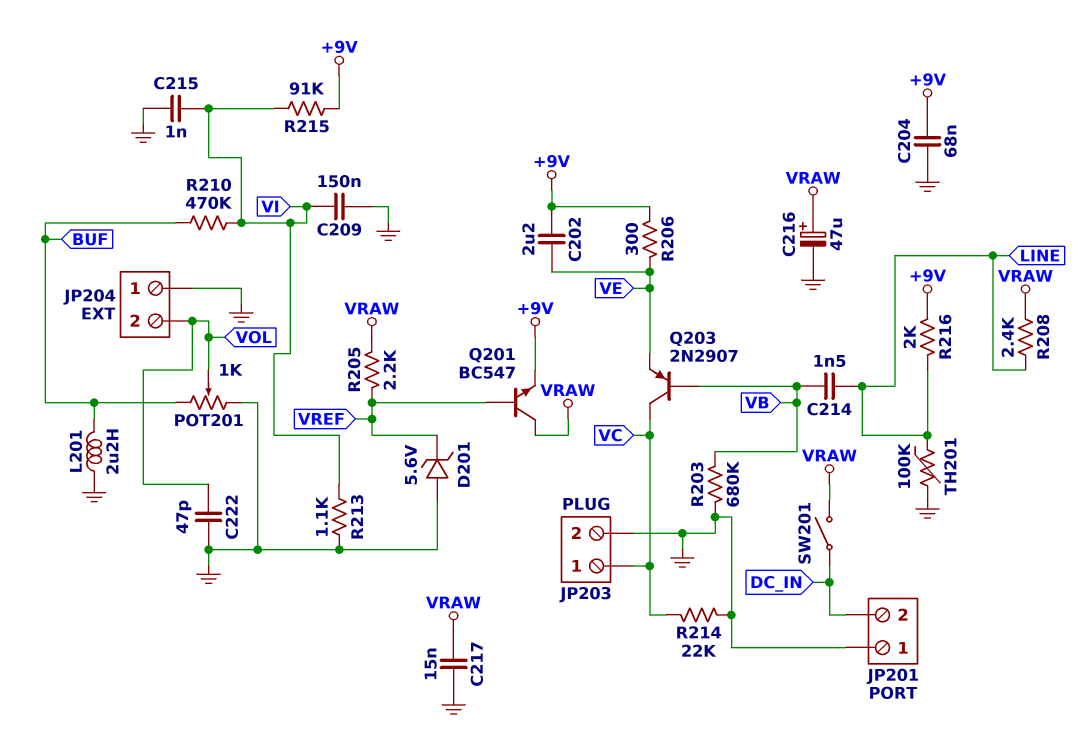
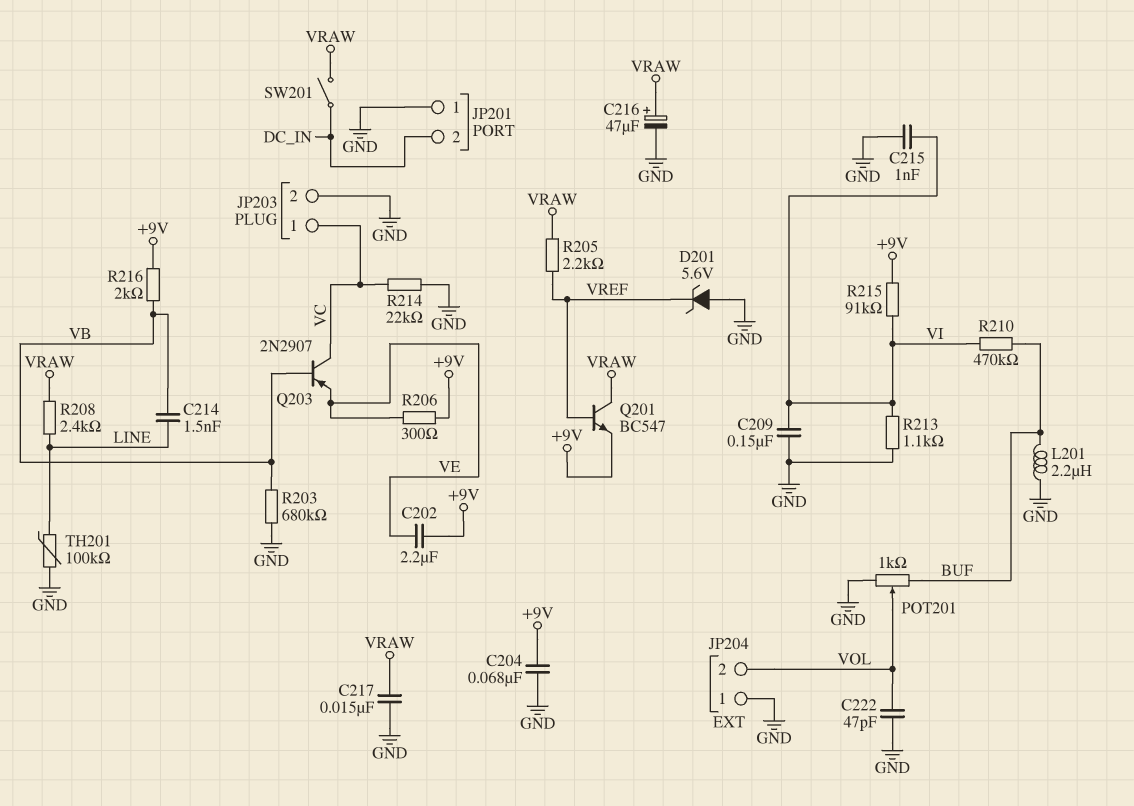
R216: 2k (+9V, LINE) -> 2k (+9V, VB)

